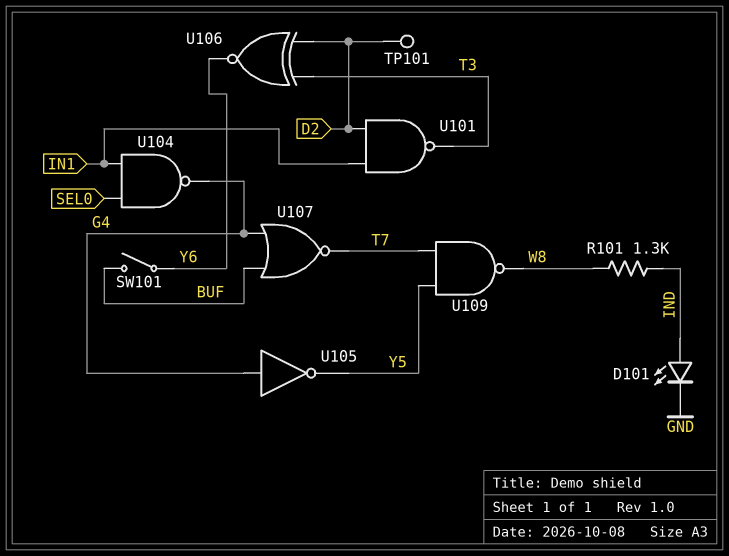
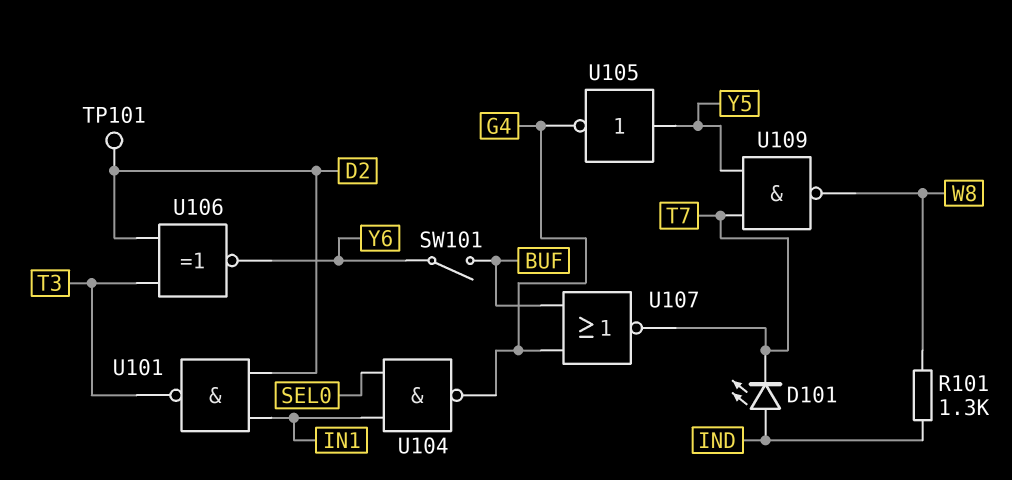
D101: LED (A IND, K GND) -> LED (A IND, K T7)
U105: NOT (in G4, out Y5) -> NOT (in Y5, out G4)

